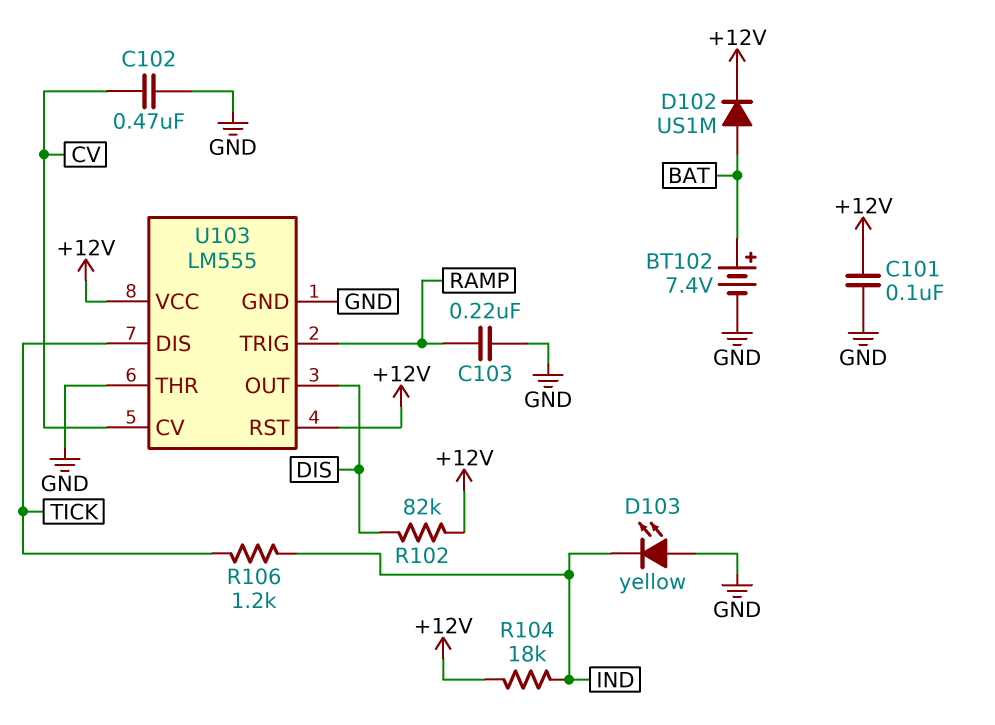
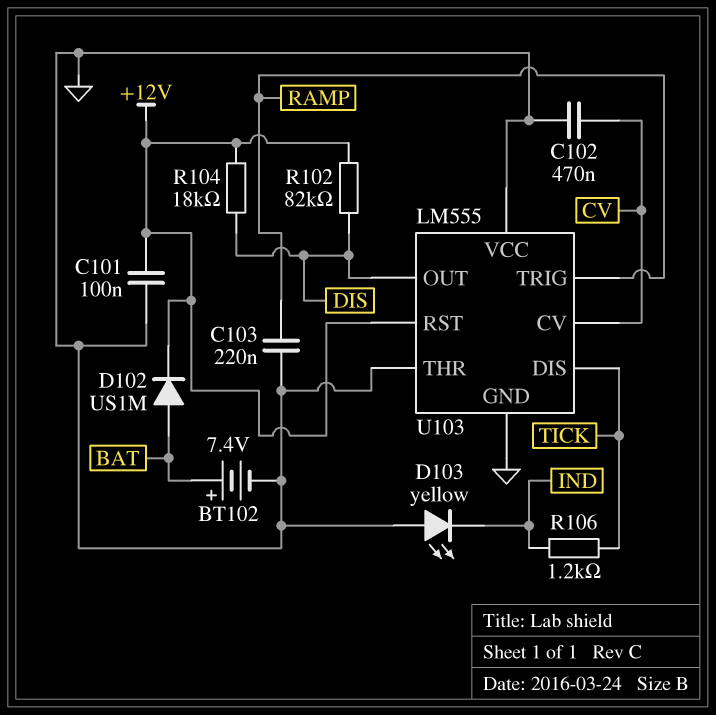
R104: 18k (+12V, IND) -> 18k (+12V, DIS)
U103 pin VCC: +12V -> GND

